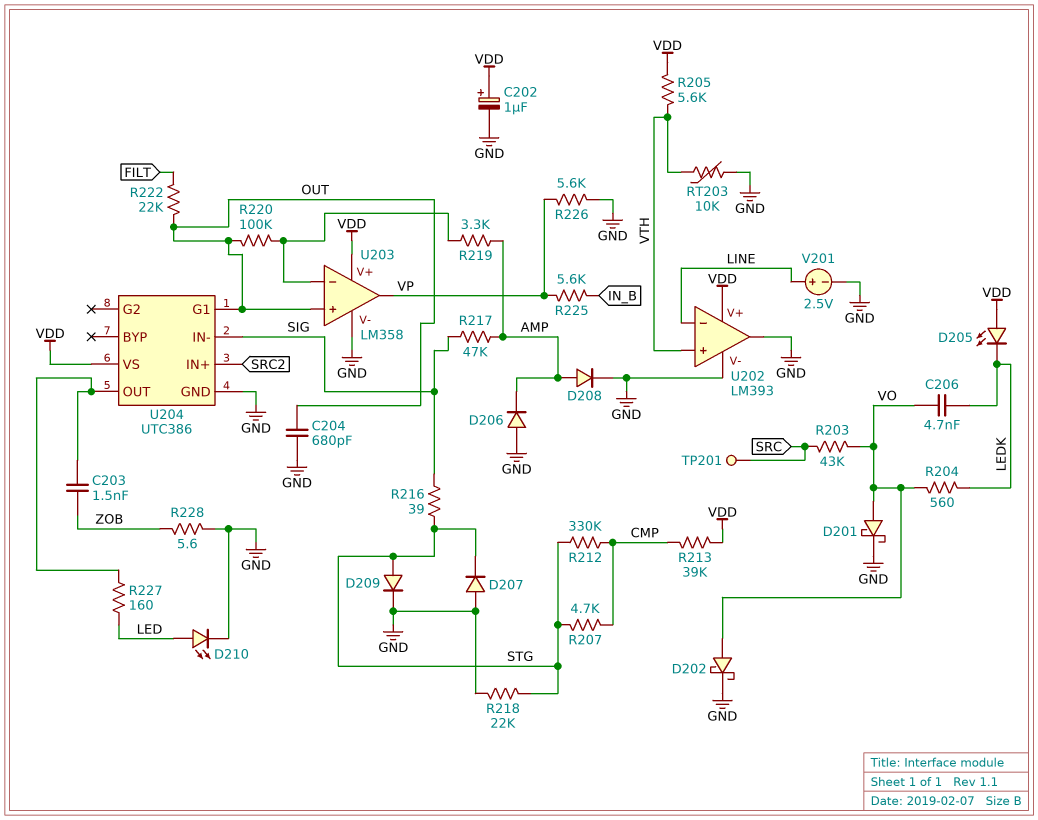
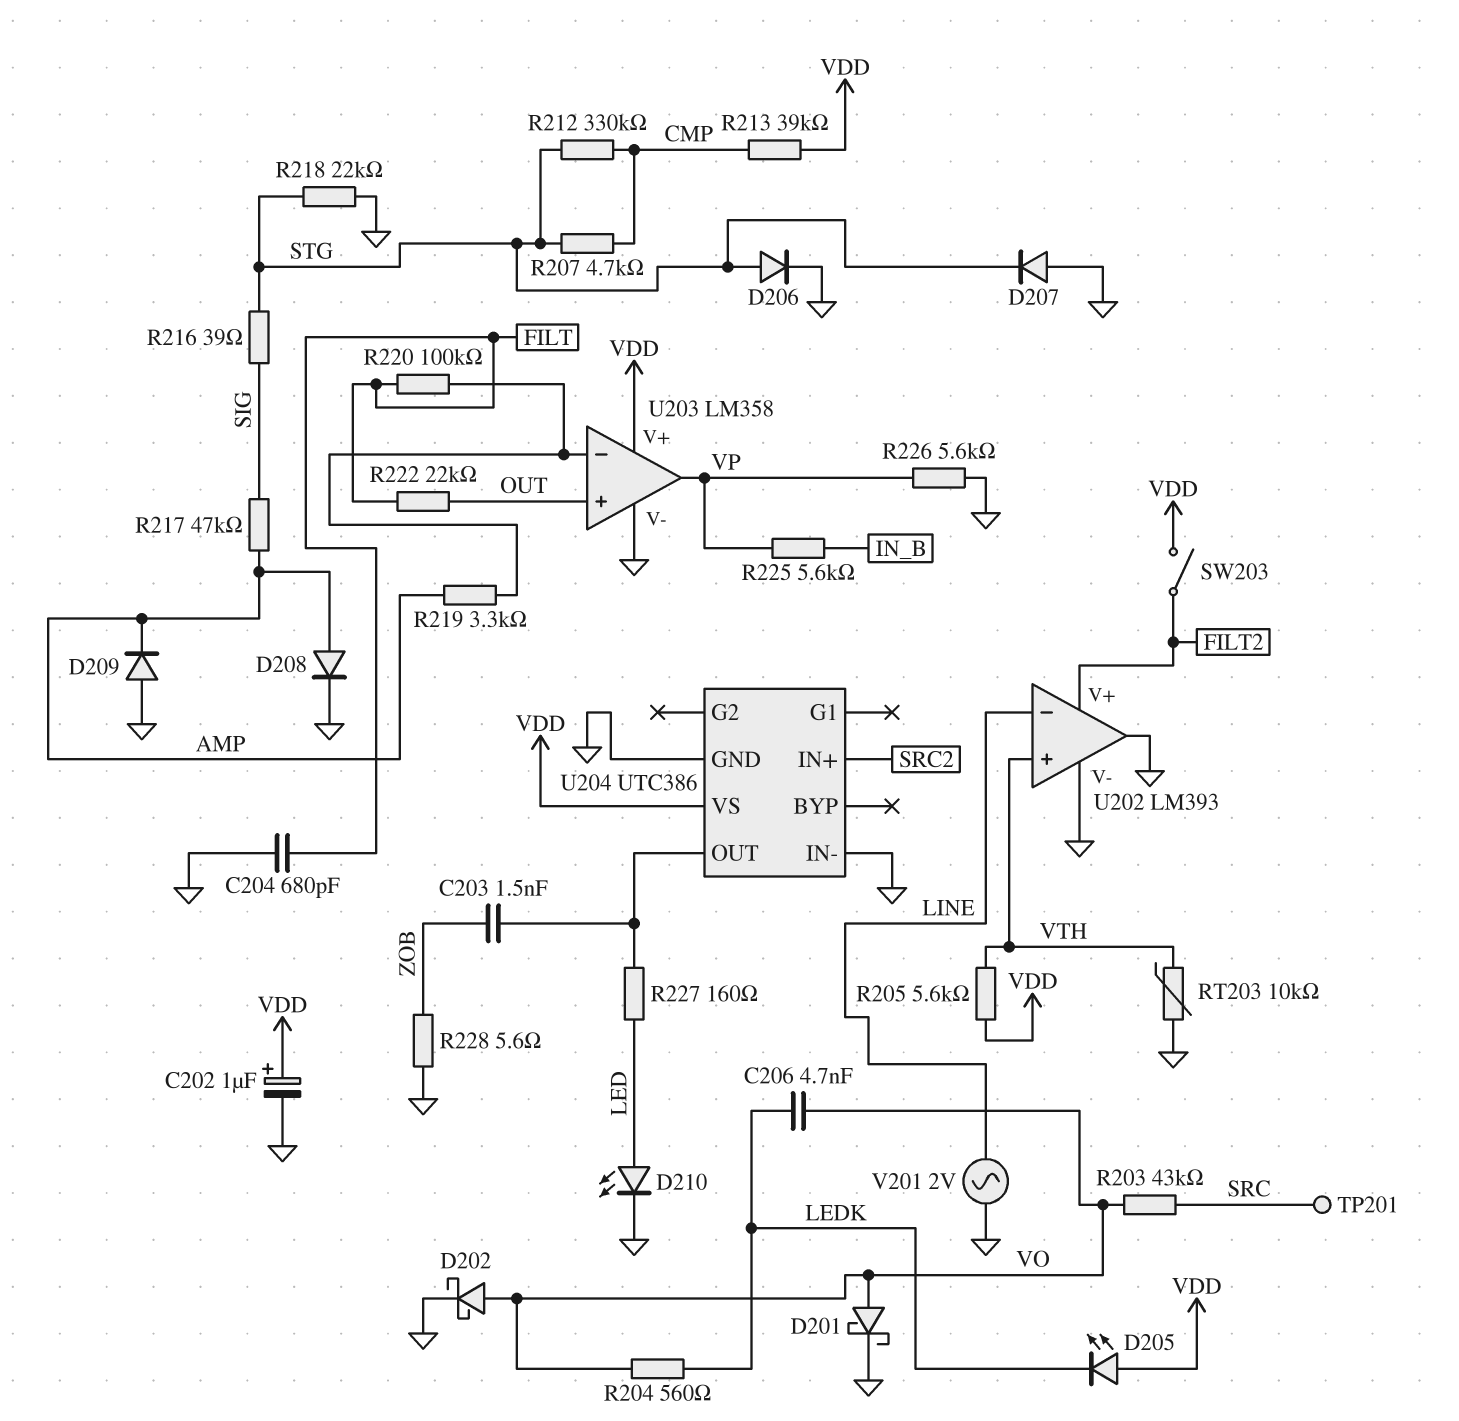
C204: 680pF (GND, OUT) -> 680pF (FILT, GND)
D206: diode (A GND, K AMP) -> diode (A STG, K GND)
D209: diode (A STG, K GND) -> diode (A GND, K AMP)
R220: 100k (OUT, U203/in-) -> 100k (FILT, U203/in-)
SW203: none -> switch (FILT2, VDD)
U202 pin V+: VDD -> FILT2
U204 pin G1: OUT -> none
U204 pin IN-: SIG -> GND
V201: 2.5V (plus LINE, minus GND) -> AC 2V (GND, LINE)

